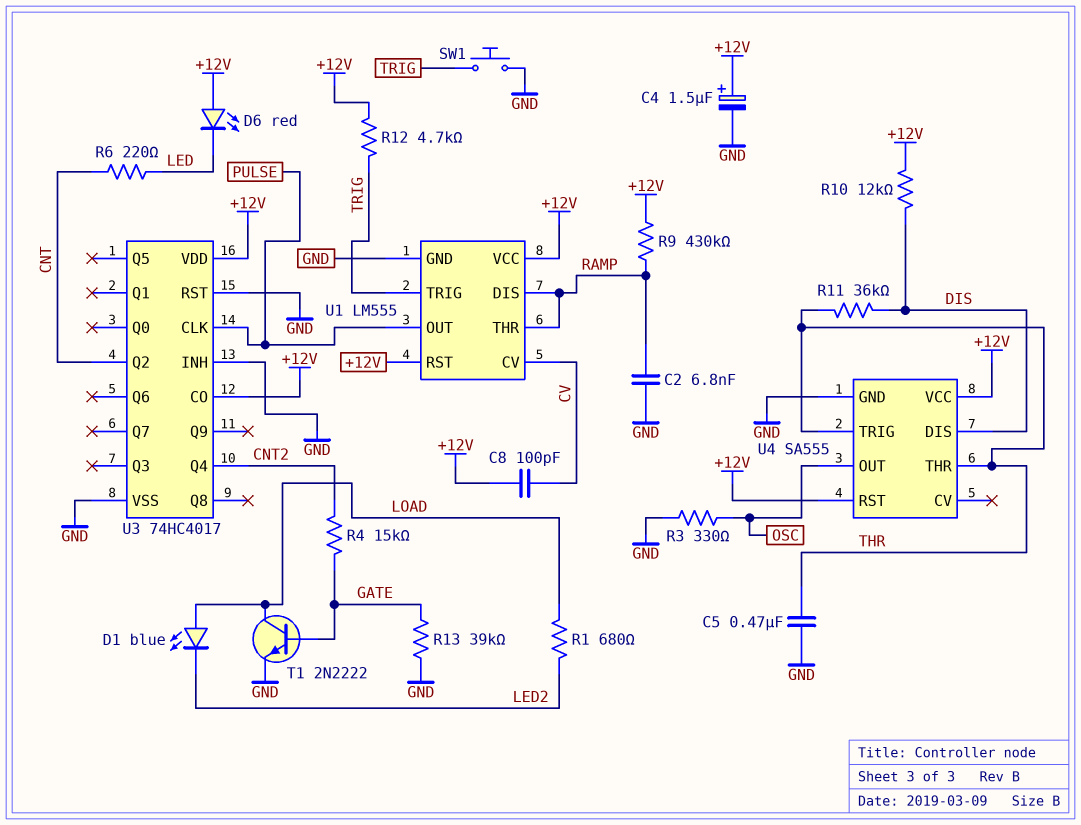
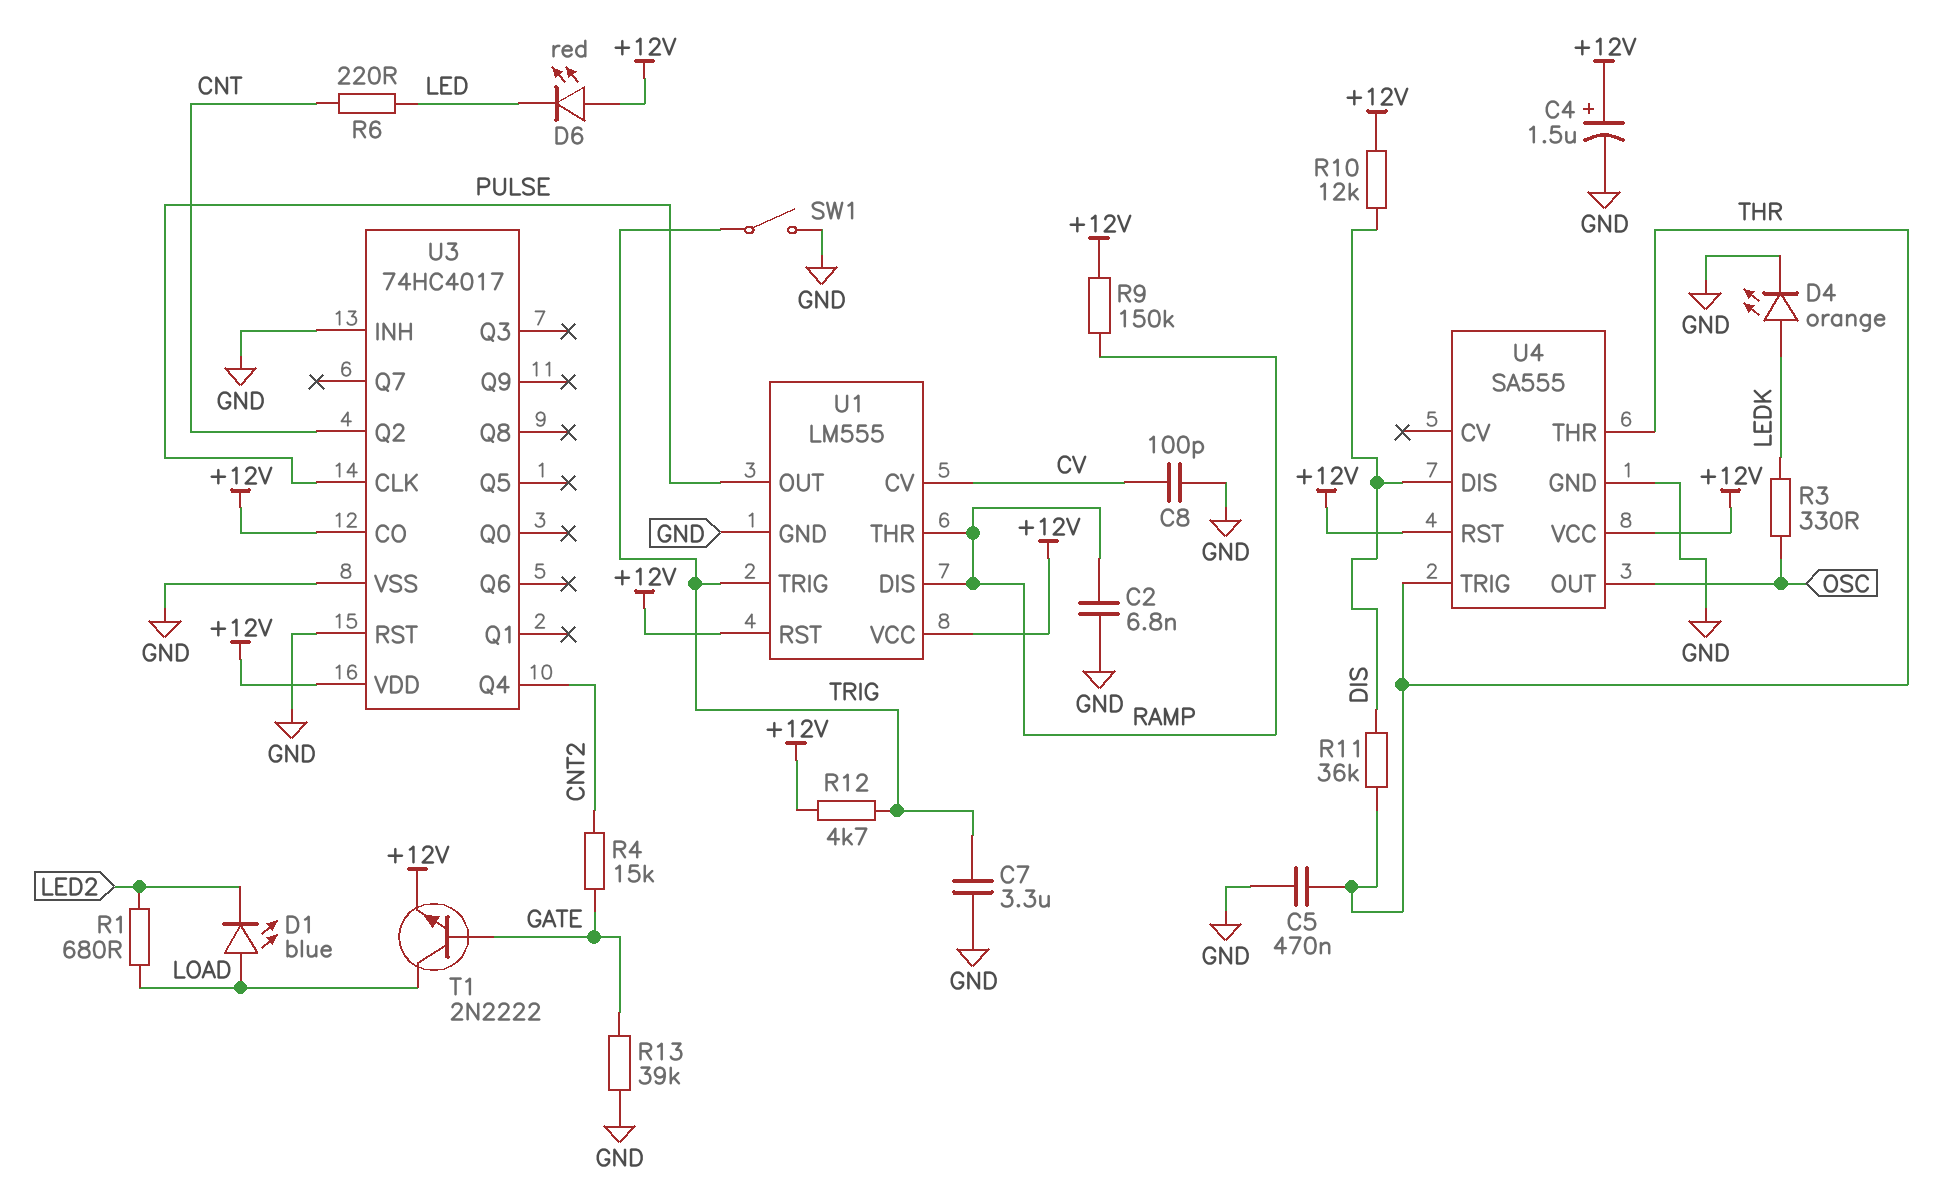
C7: none -> 3.3uF (GND, TRIG)
C8: 100pF (+12V, CV) -> 100pF (CV, GND)
D4: none -> LED orange (A LEDK, K GND)
R3: 330 (GND, OSC) -> 330 (LEDK, OSC)
R9: 430k (+12V, RAMP) -> 150k (+12V, RAMP)
SW1: button (GND, TRIG) -> switch (GND, TRIG)
T1: NPN 2N2222 (B GATE, C LOAD, E GND) -> NPN 2N2222 (B GATE, C LOAD, E +12V)

